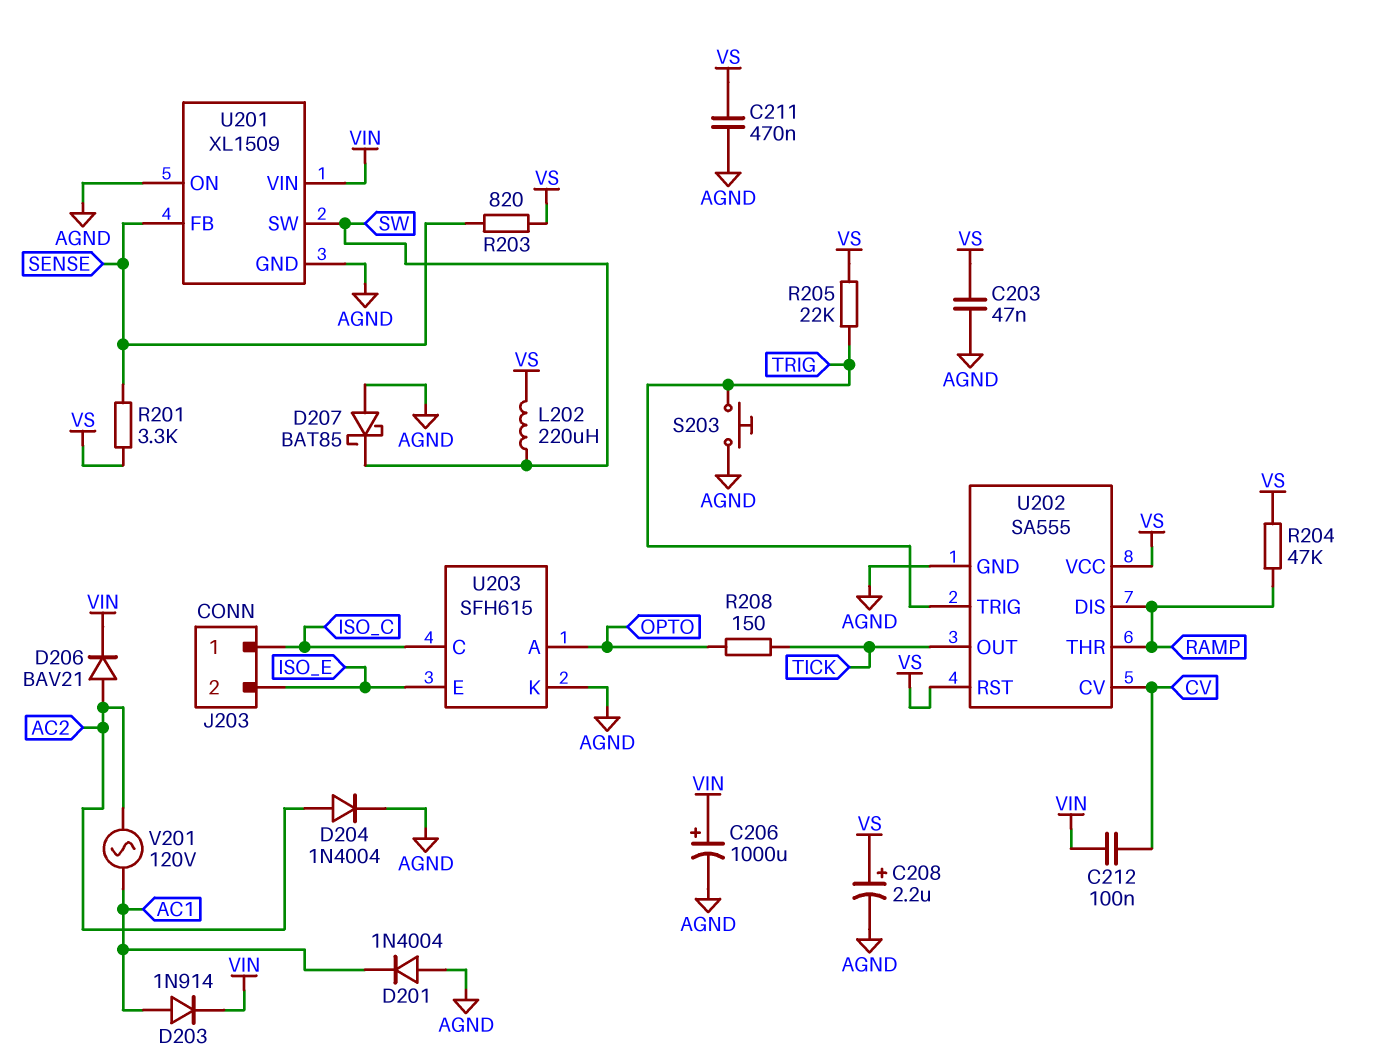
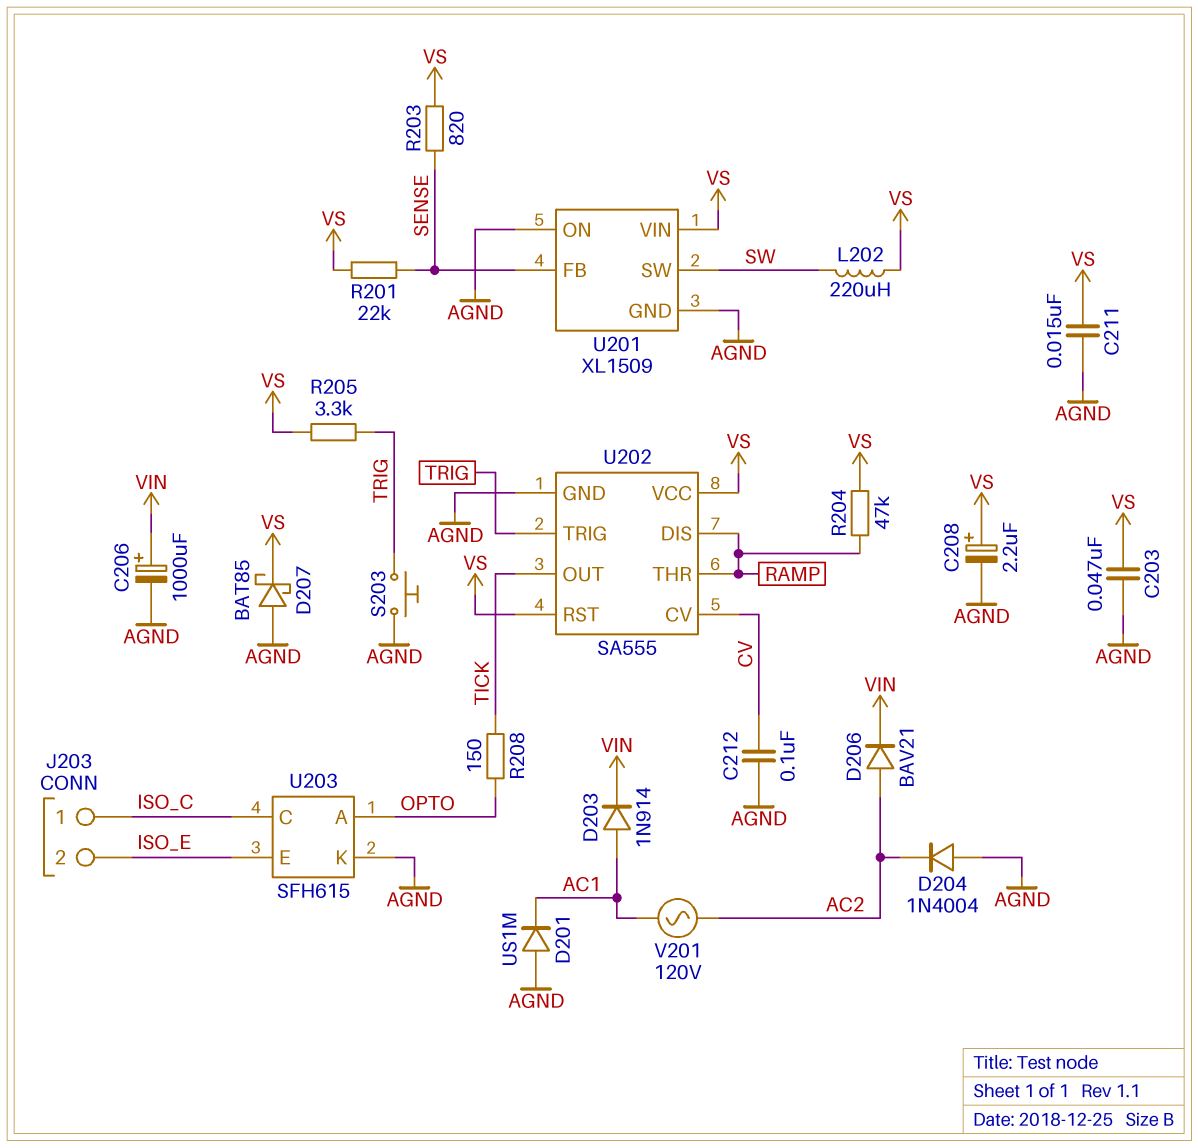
C211: 470nF (AGND, VS) -> 15nF (AGND, VS)
C212: 100nF (CV, VIN) -> 100nF (AGND, CV)
D201: diode 1N4004 (A AGND, K AC1) -> diode US1M (A AGND, K AC1)
D204: diode 1N4004 (A AC2, K AGND) -> diode 1N4004 (A AGND, K AC2)
D207: schottky BAT85 (A AGND, K SW) -> schottky BAT85 (A AGND, K VS)
R201: 3.3k (SENSE, VS) -> 22k (SENSE, VS)
R205: 22k (TRIG, VS) -> 3.3k (TRIG, VS)
U201 pin VIN: VIN -> VS

